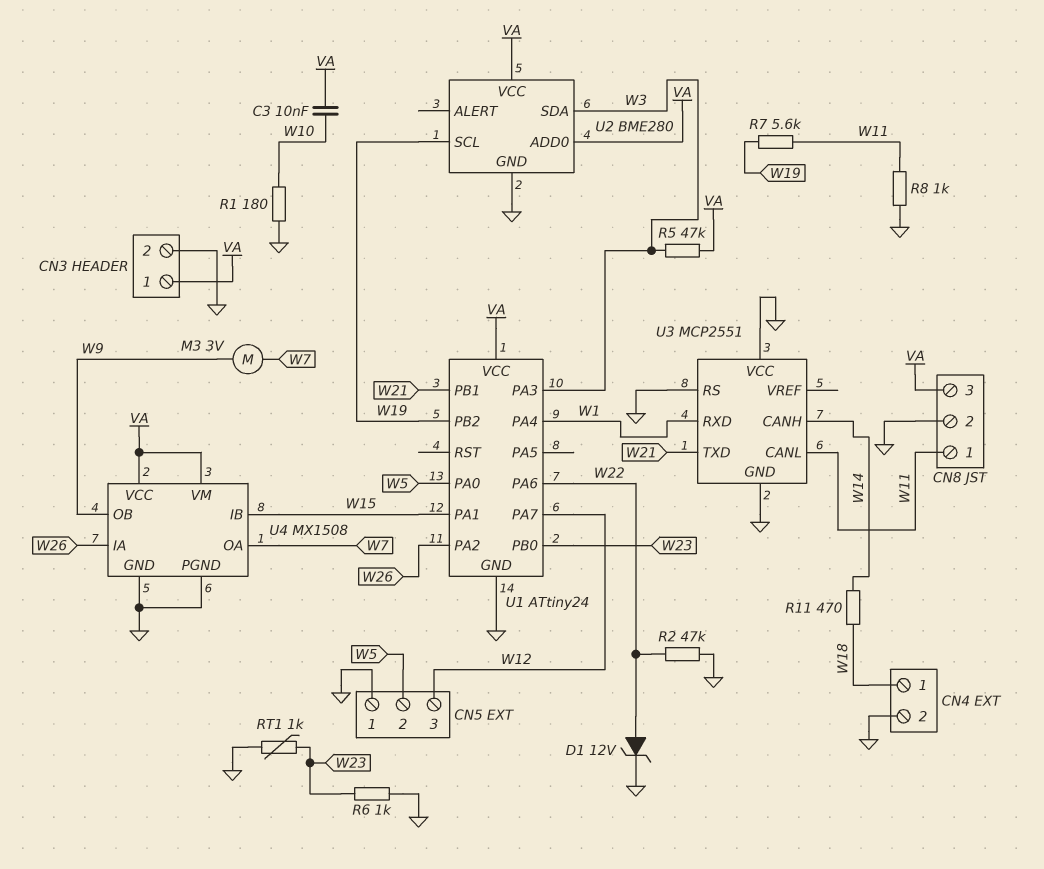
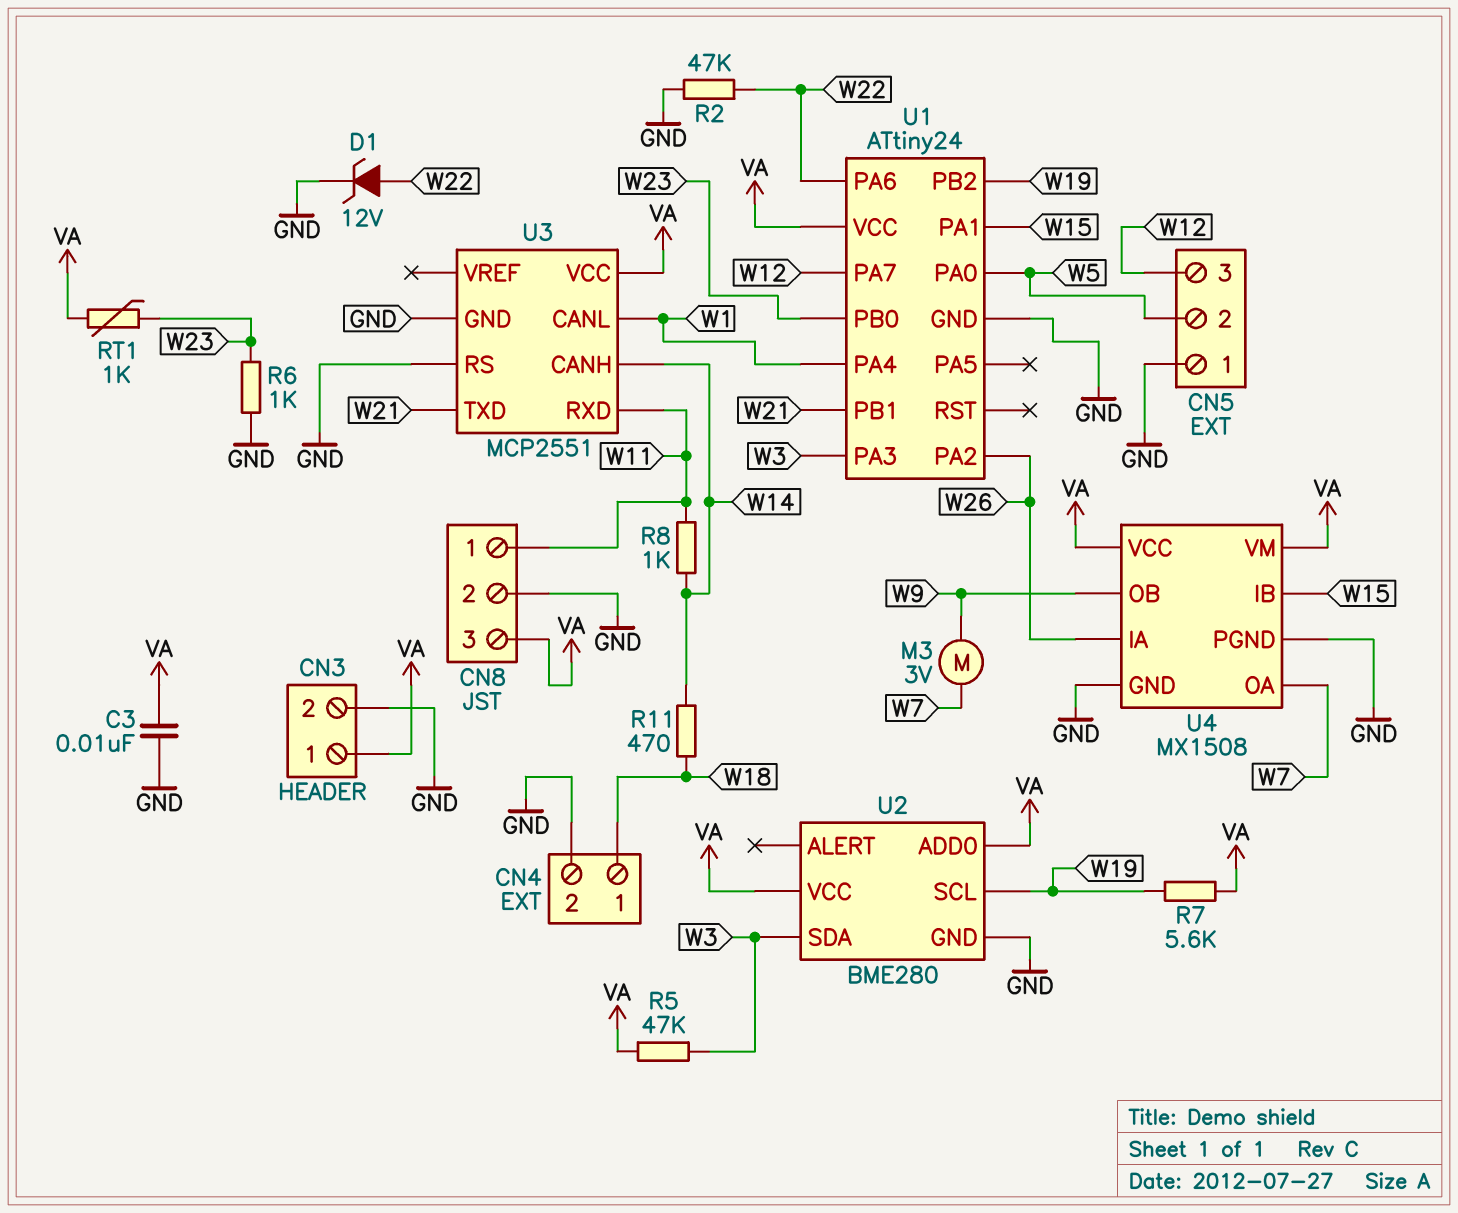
C3: 10nF (VA, W10) -> 10nF (GND, VA)
R1: 180 (GND, W10) -> none
R7: 5.6k (W11, W19) -> 5.6k (VA, W19)
R8: 1k (GND, W11) -> 1k (W11, W14)
RT1: 1k (GND, W23) -> 1k (VA, W23)
U3 pin CANL: W11 -> W1
U3 pin RXD: W1 -> W11
U3 pin VCC: GND -> VA

